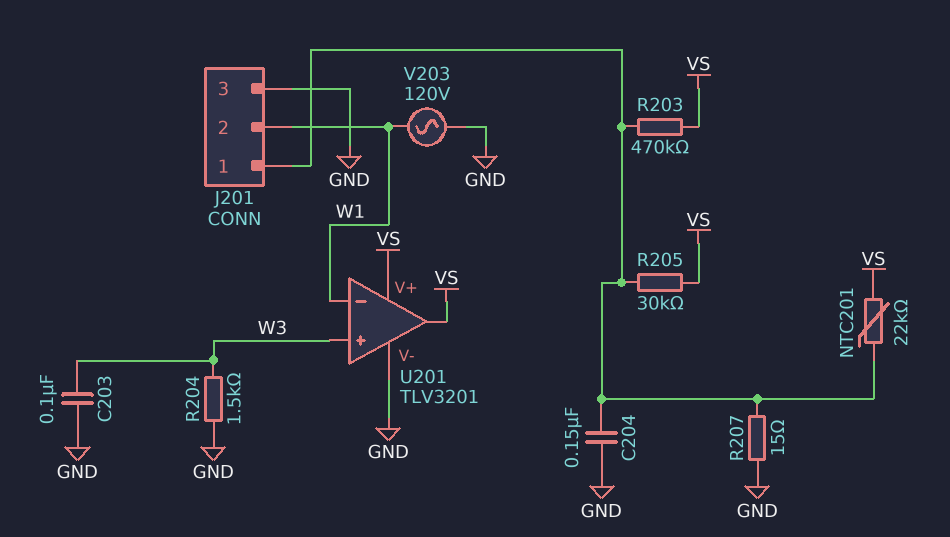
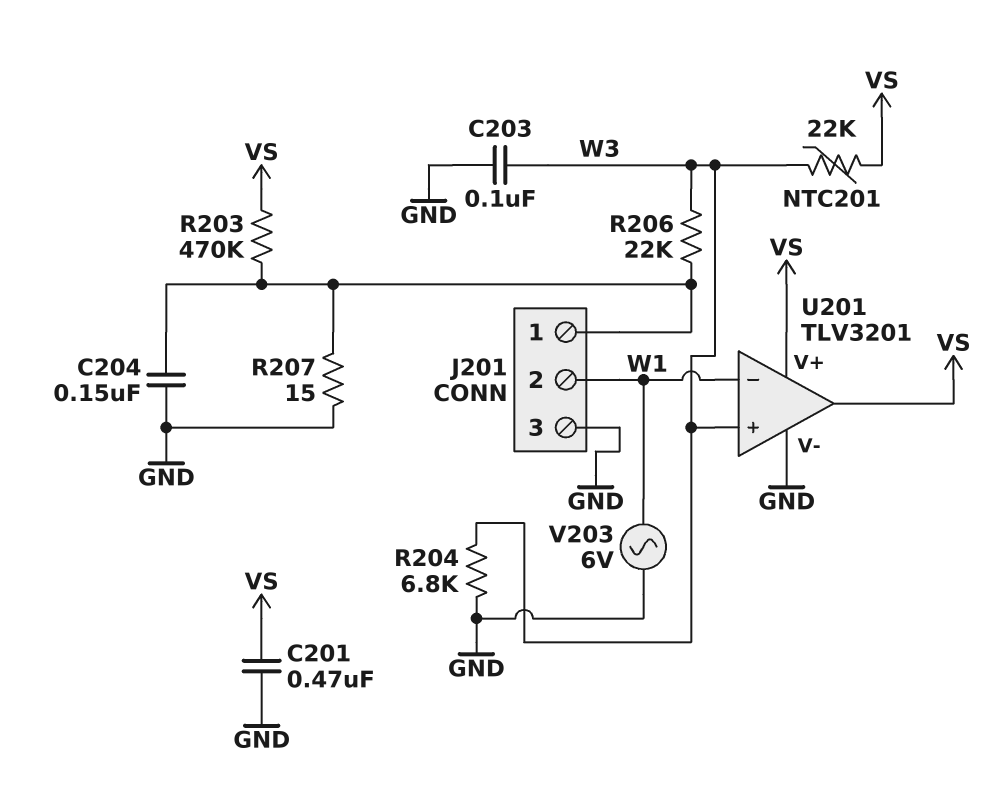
C201: none -> 470nF (GND, VS)
NTC201: 22k (J201/1, VS) -> 22k (VS, W3)
R204: 1.5k (GND, W3) -> 6.8k (GND, W3)
R205: 30k (J201/1, VS) -> none
R206: none -> 22k (J201/1, W3)
V203: AC 120V (GND, W1) -> AC 6V (GND, W1)

